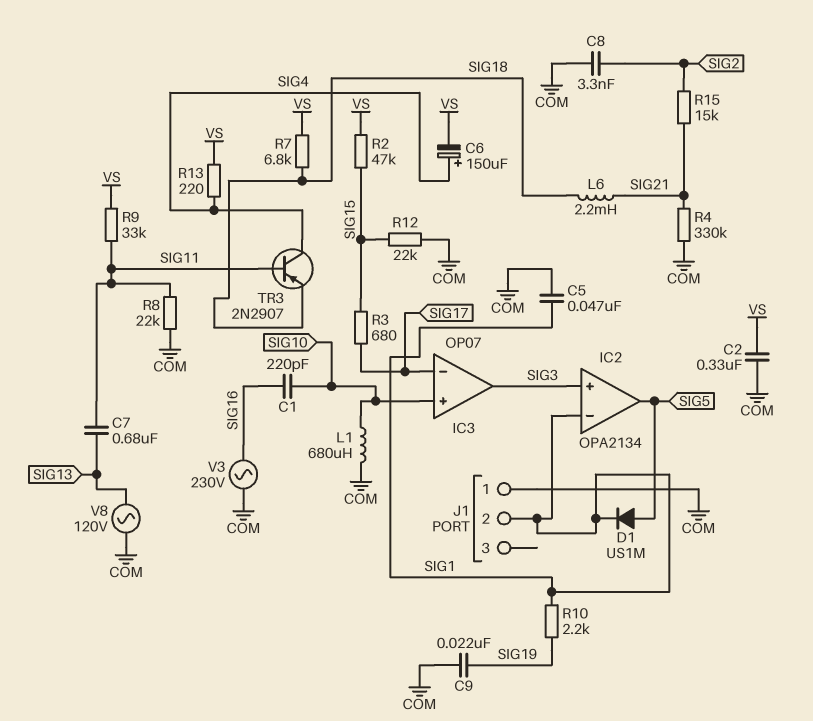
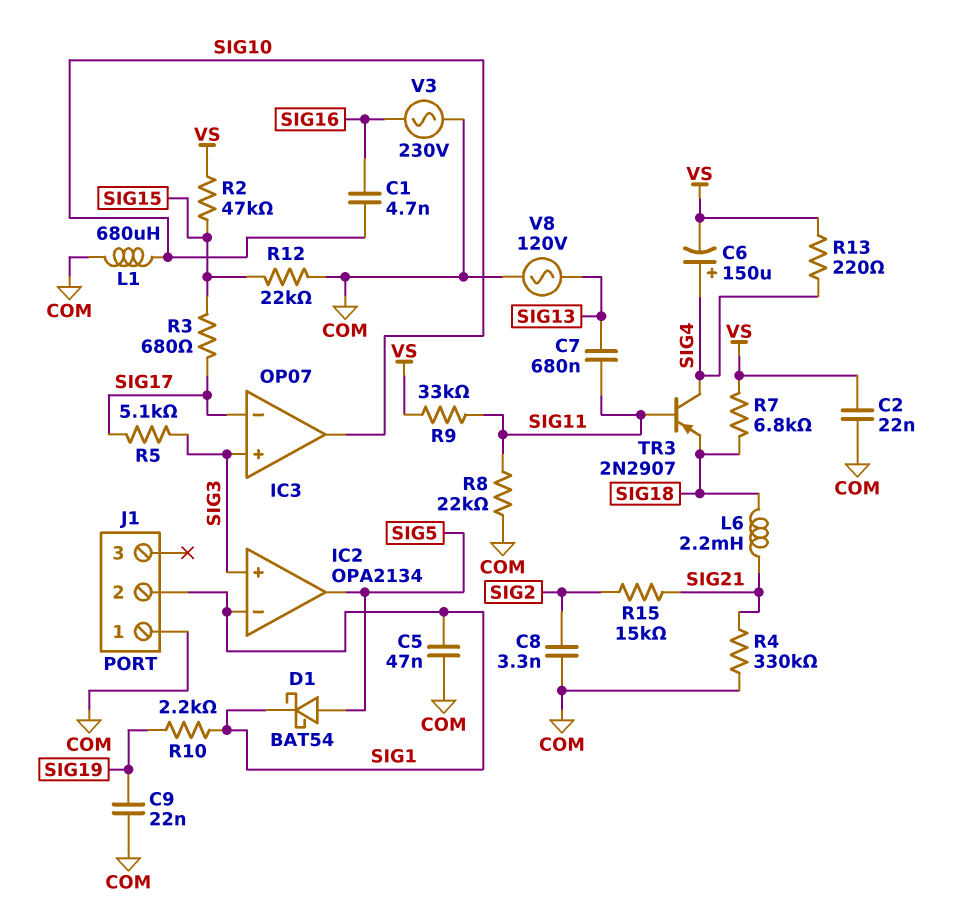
C1: 220pF (SIG10, SIG16) -> 4.7nF (SIG10, SIG16)
C2: 330nF (COM, VS) -> 22nF (COM, VS)
D1: diode US1M (A SIG5, K SIG1) -> schottky BAT54 (A SIG5, K SIG1)
IC3 pin in+: SIG10 -> SIG3
IC3 pin out: SIG3 -> SIG10
R5: none -> 5.1k (SIG3, SIG17)

